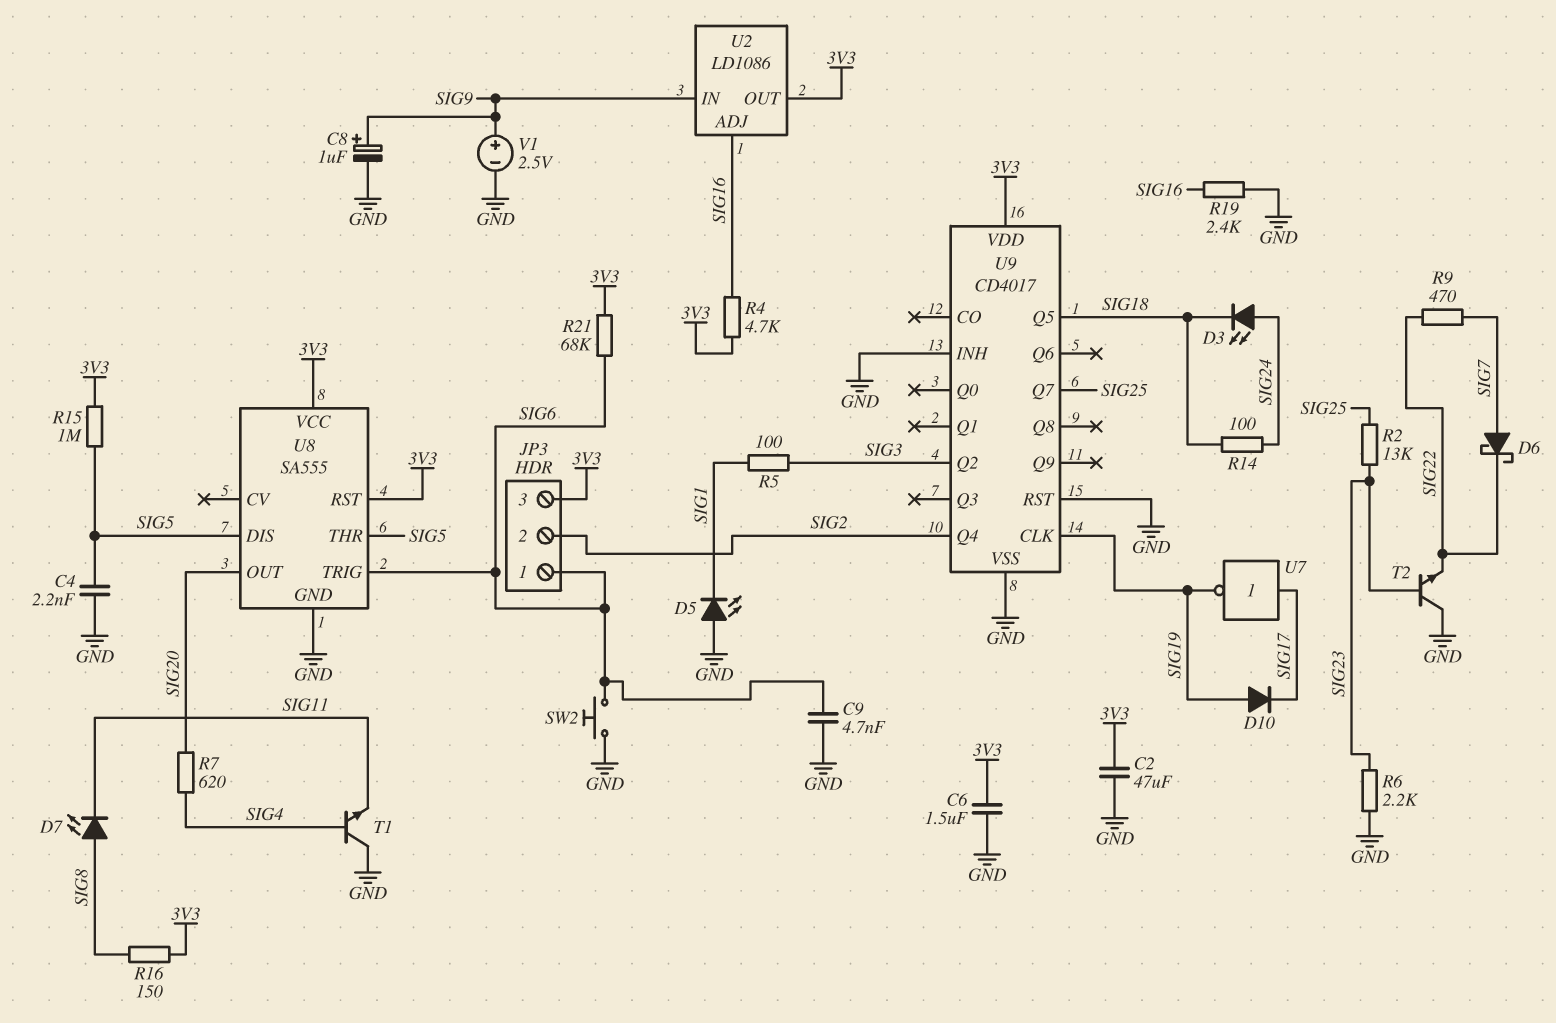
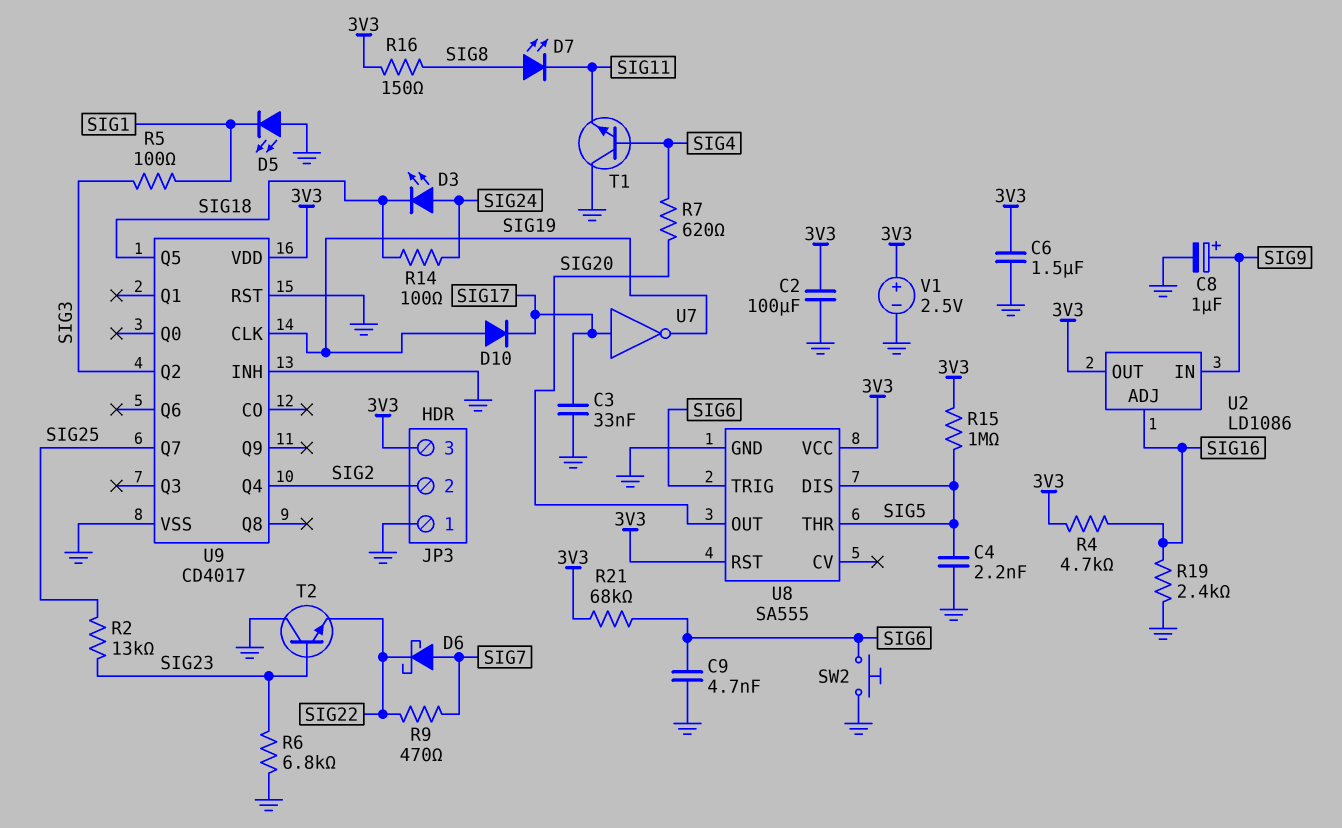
C2: 47uF (3V3, GND) -> 100uF (3V3, GND)
C3: none -> 33nF (GND, SIG17)
JP3 pin 1: SIG6 -> GND
R6: 2.2k (GND, SIG23) -> 6.8k (GND, SIG23)
V1: 2.5V (plus SIG9, minus GND) -> 2.5V (plus 3V3, minus GND)

